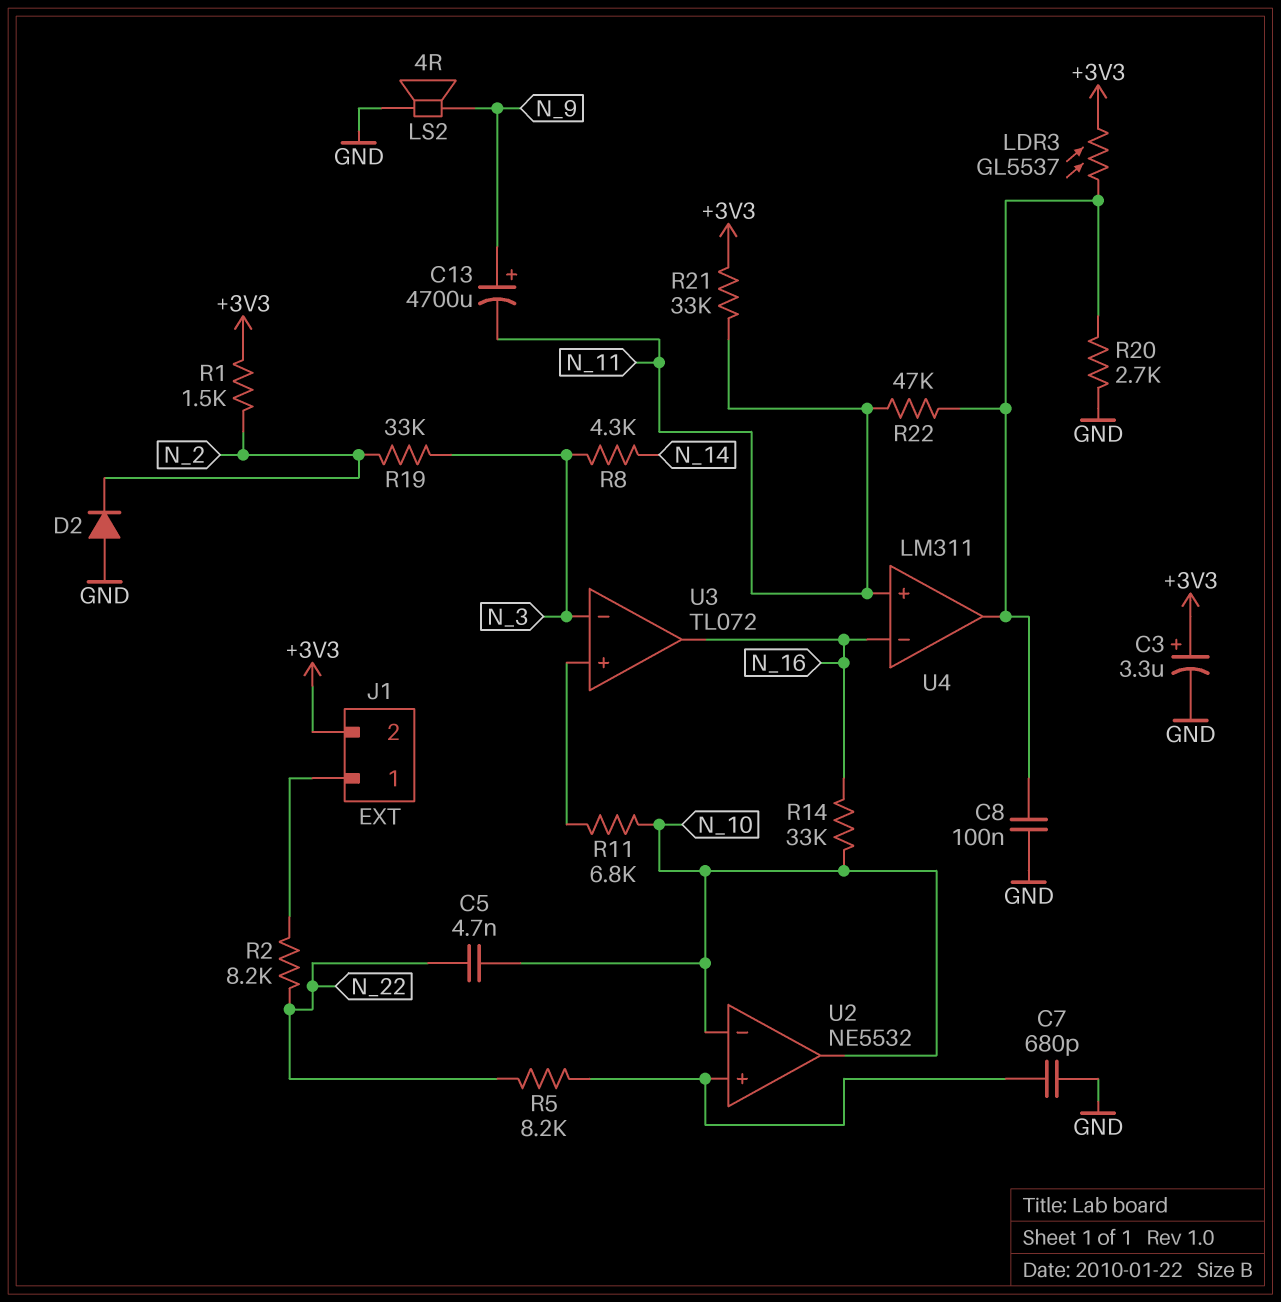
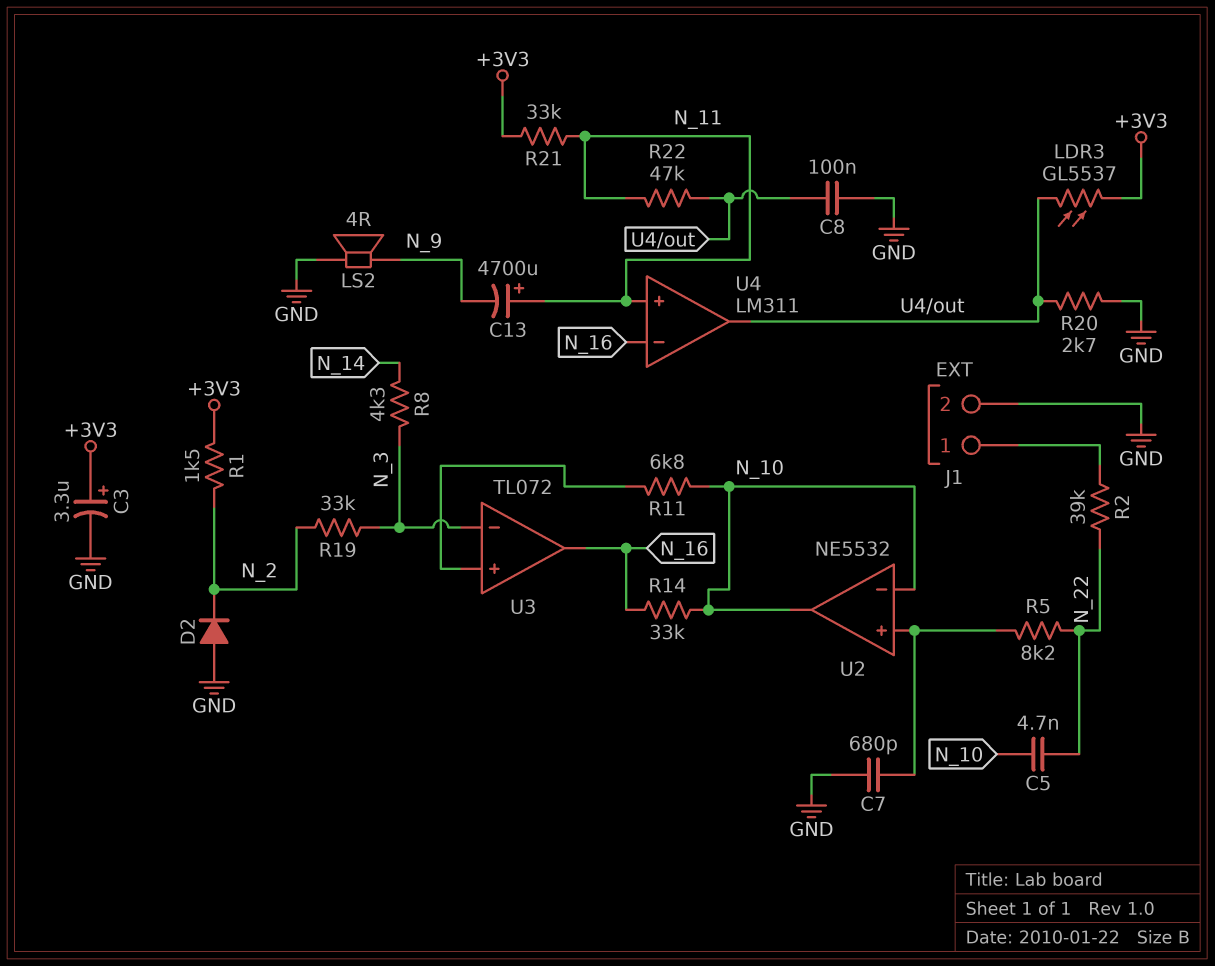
C13: 4700uF (plus N_9, minus N_11) -> 4700uF (plus N_11, minus N_9)
J1 pin 2: +3V3 -> GND
R2: 8.2k (J1/1, N_22) -> 39k (J1/1, N_22)

